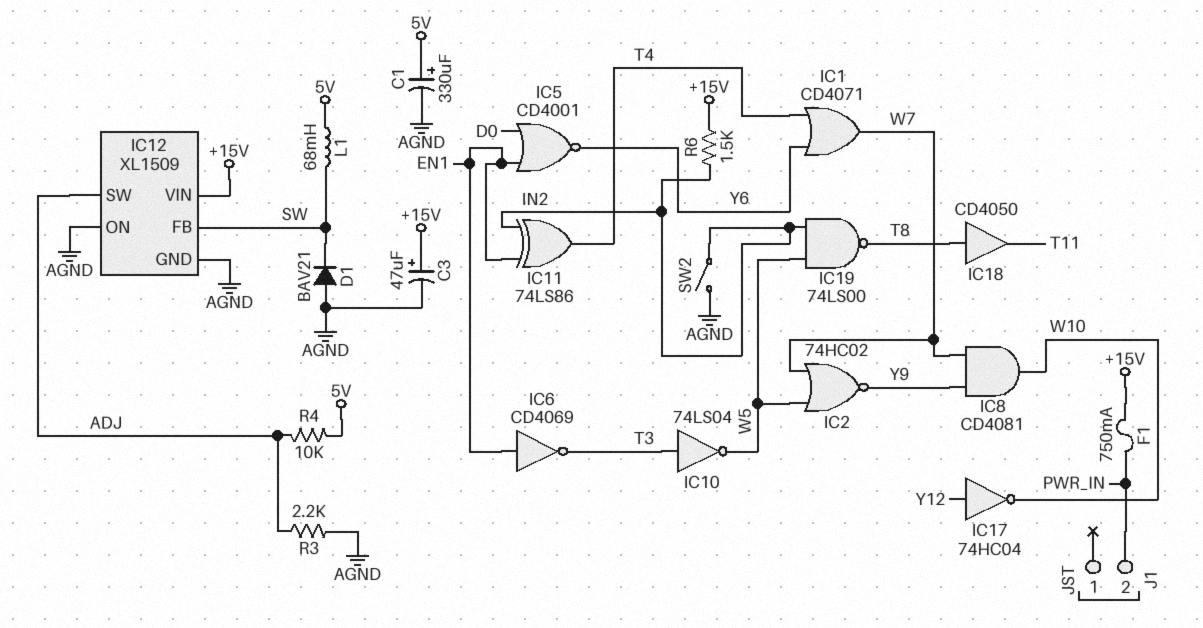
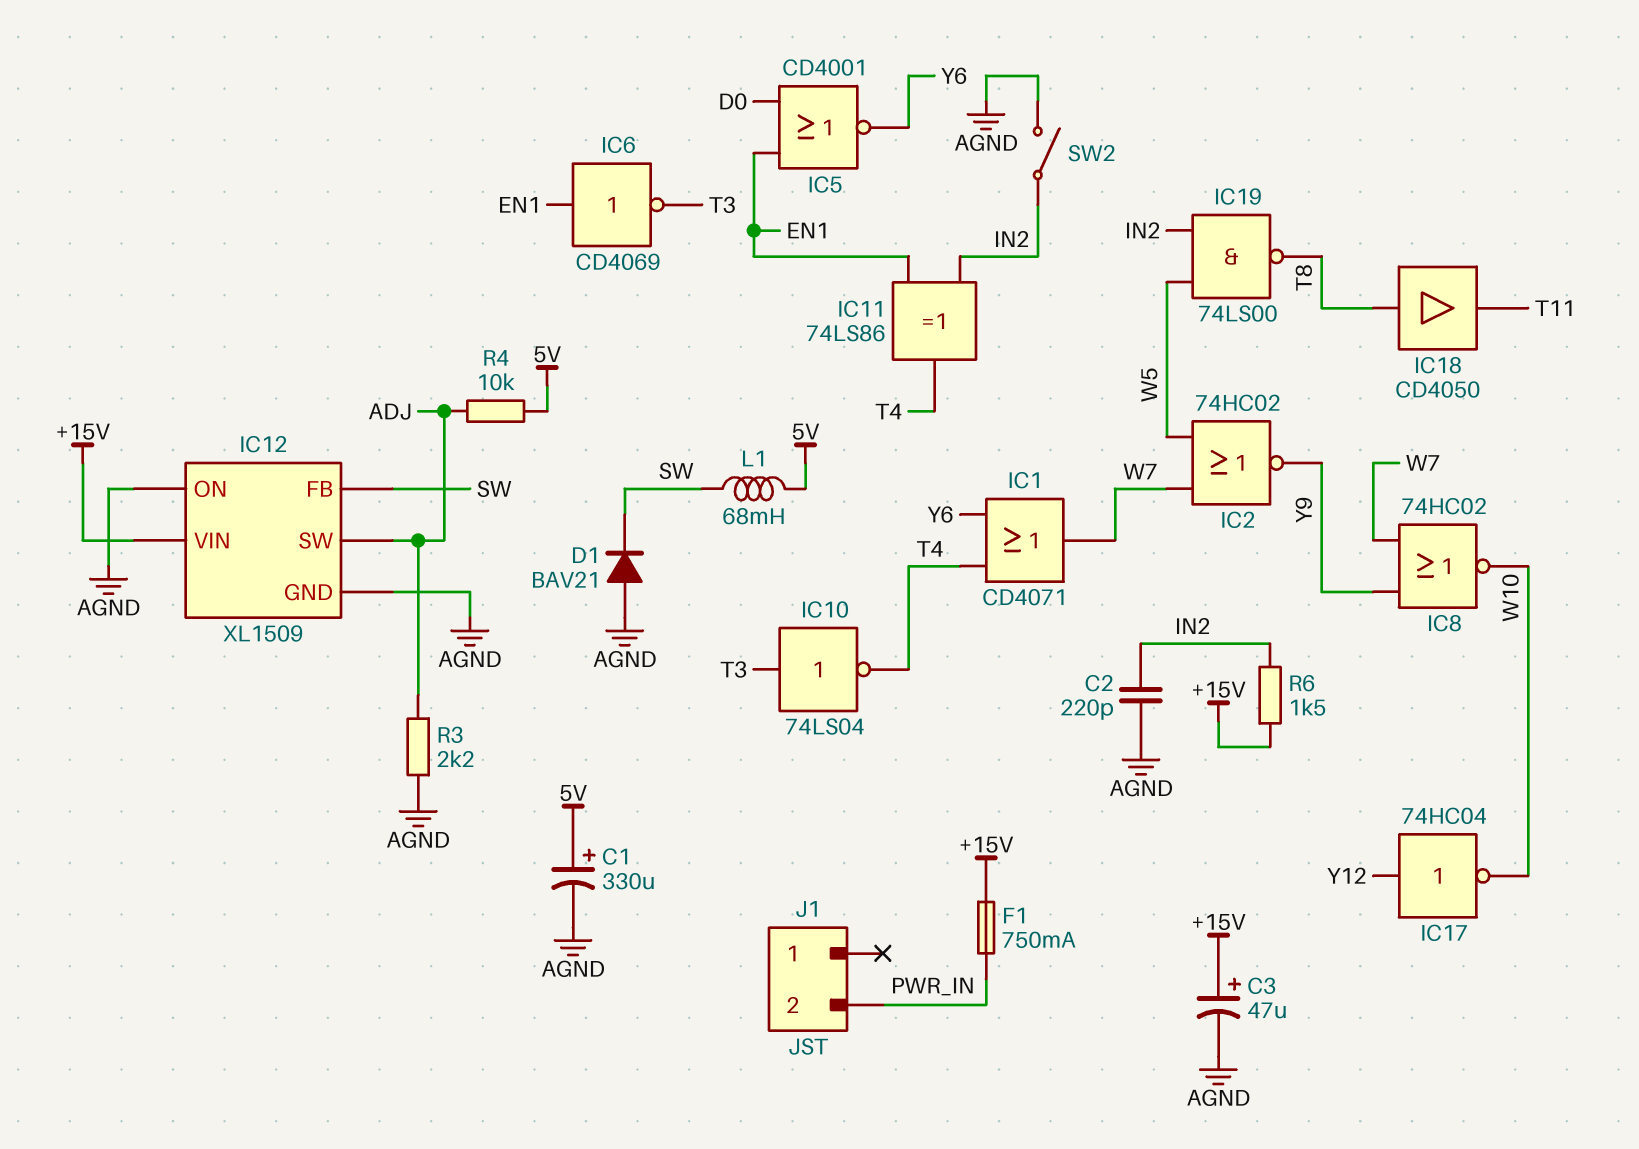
C2: none -> 220pF (AGND, IN2)
IC8: AND CD4081 (in W7, in Y9, out W10) -> NOR 74HC02 (in W7, in Y9, out W10)
IC10: NOT 74LS04 (in T3, out W5) -> NOT 74LS04 (in T3, out T4)

